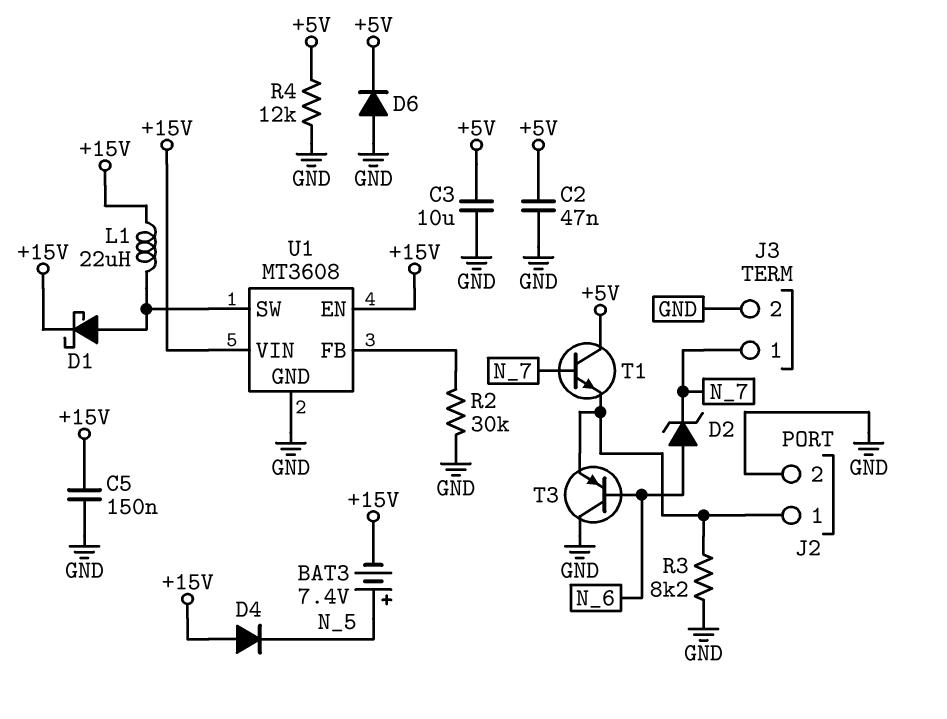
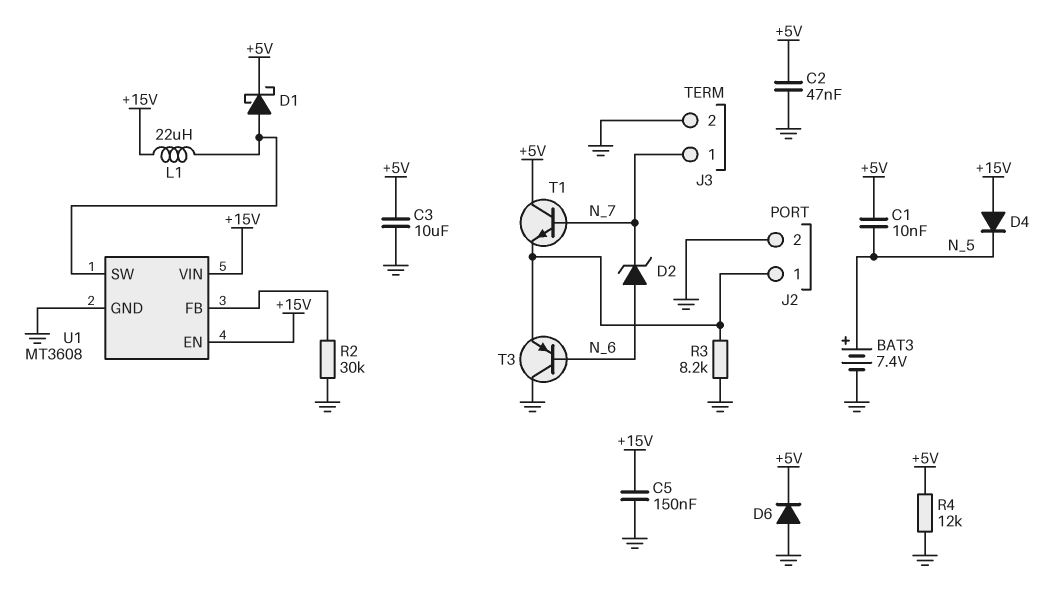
BAT3: 7.4V (plus N_5, minus +15V) -> 7.4V (plus N_5, minus GND)
C1: none -> 10nF (+5V, N_5)
D1: schottky (A U1/SW, K +15V) -> schottky (A U1/SW, K +5V)

